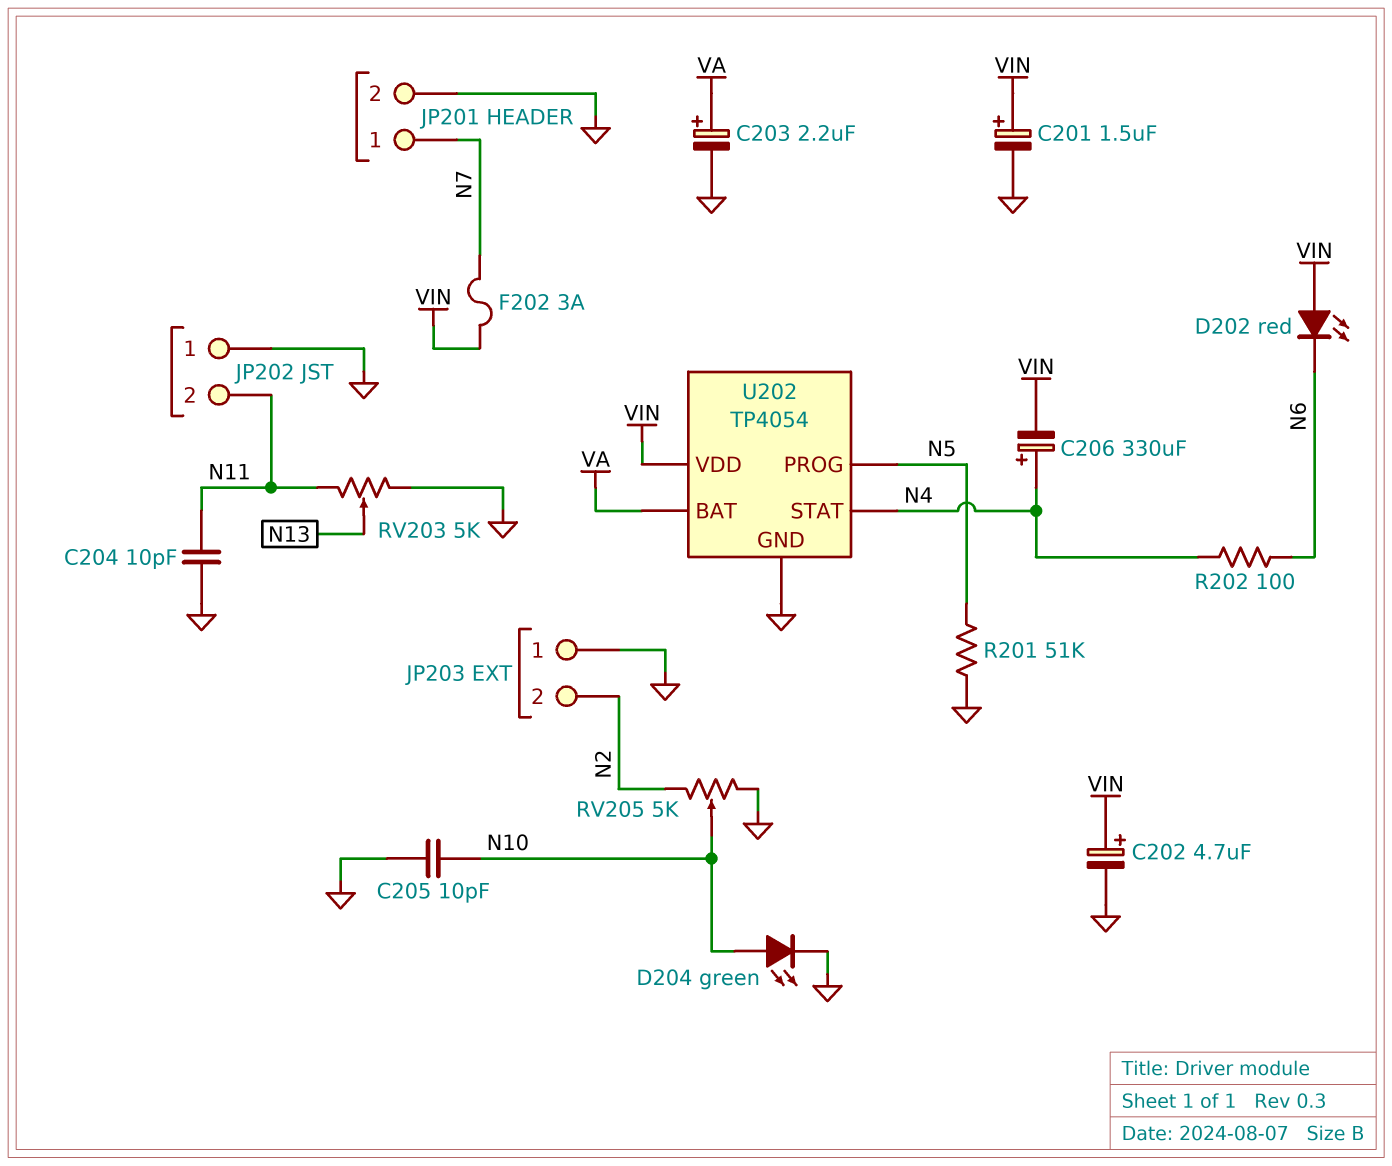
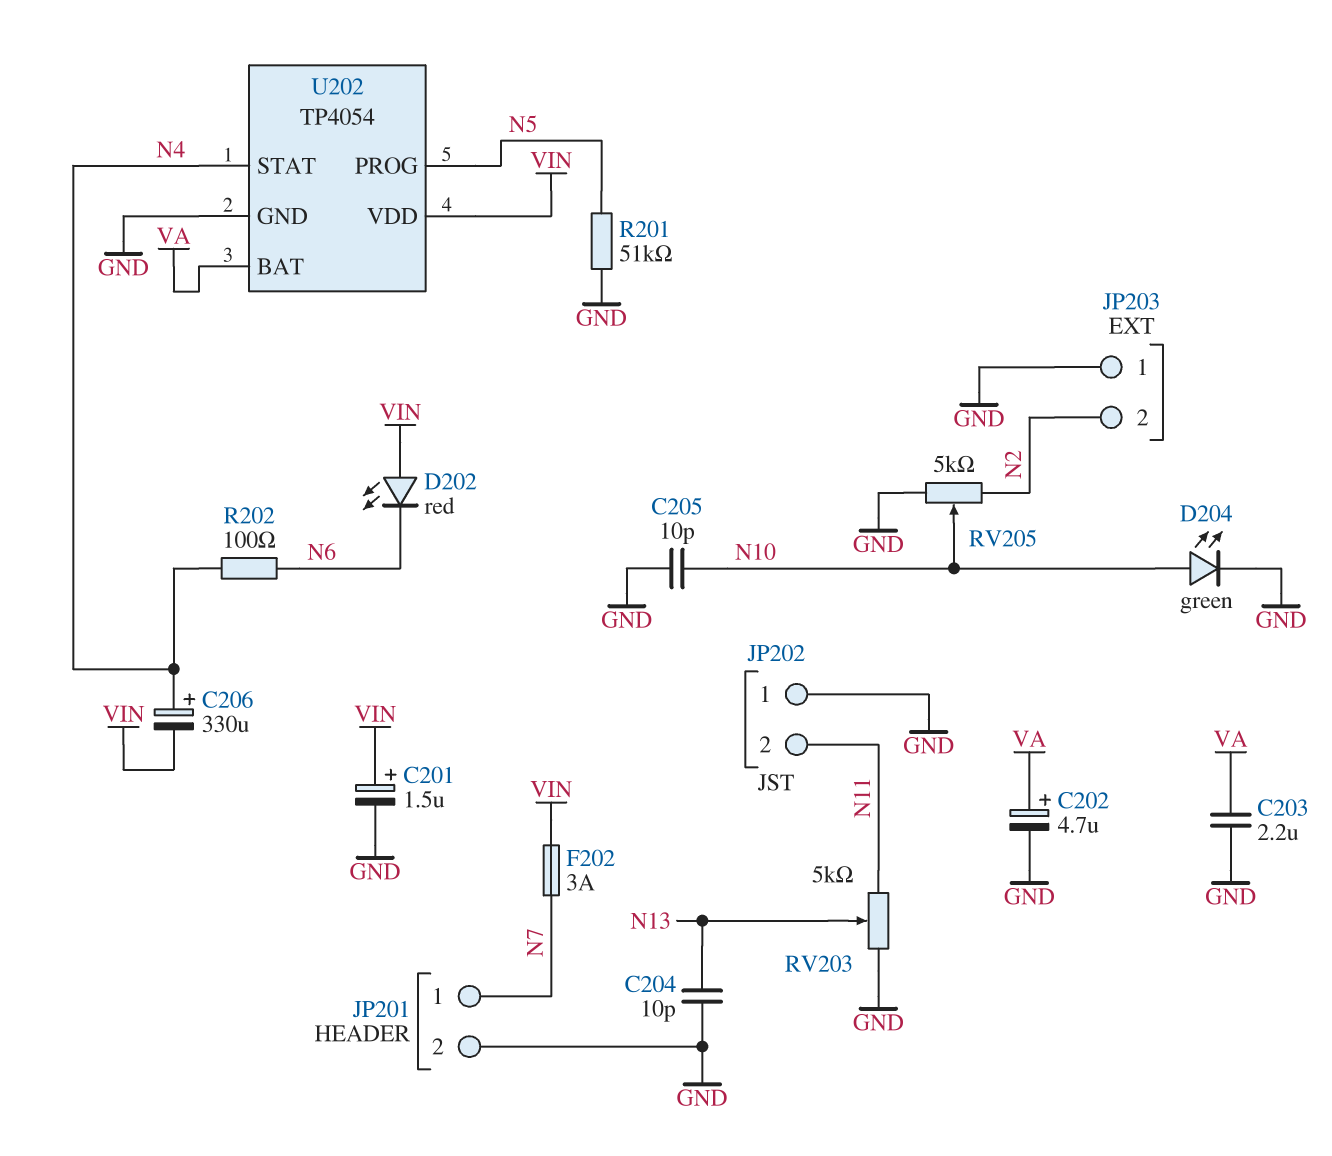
C202: 4.7uF (plus VIN, minus GND) -> 4.7uF (plus VA, minus GND)
C203: 2.2uF (plus VA, minus GND) -> 2.2uF (GND, VA)
C204: 10pF (GND, N11) -> 10pF (GND, N13)

